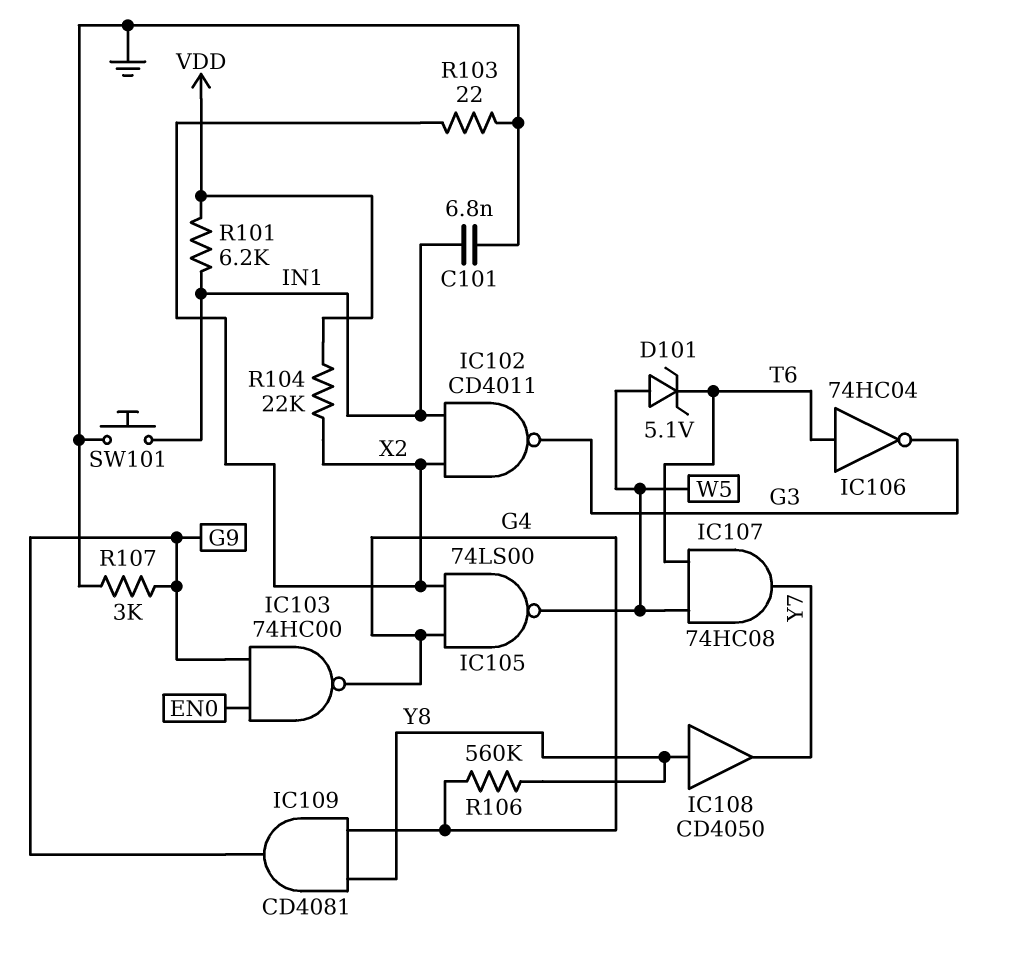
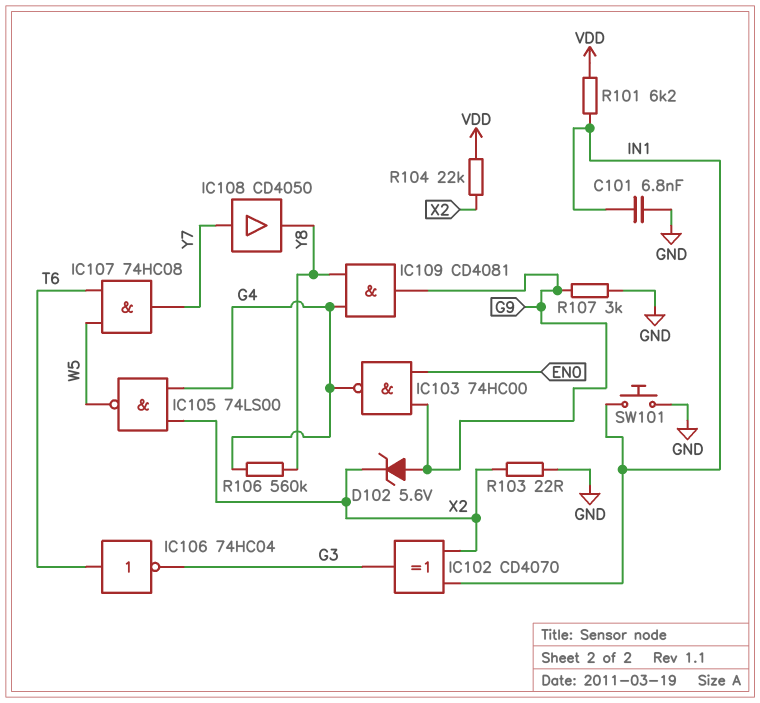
D101: zener 5.1V (A W5, K T6) -> none
D102: none -> zener 5.6V (A G9, K X2)
IC102: NAND CD4011 (in IN1, in X2, out G3) -> XOR CD4070 (in IN1, in X2, out G3)
IC108: buffer CD4050 (in Y8, out Y7) -> buffer CD4050 (in Y7, out Y8)

